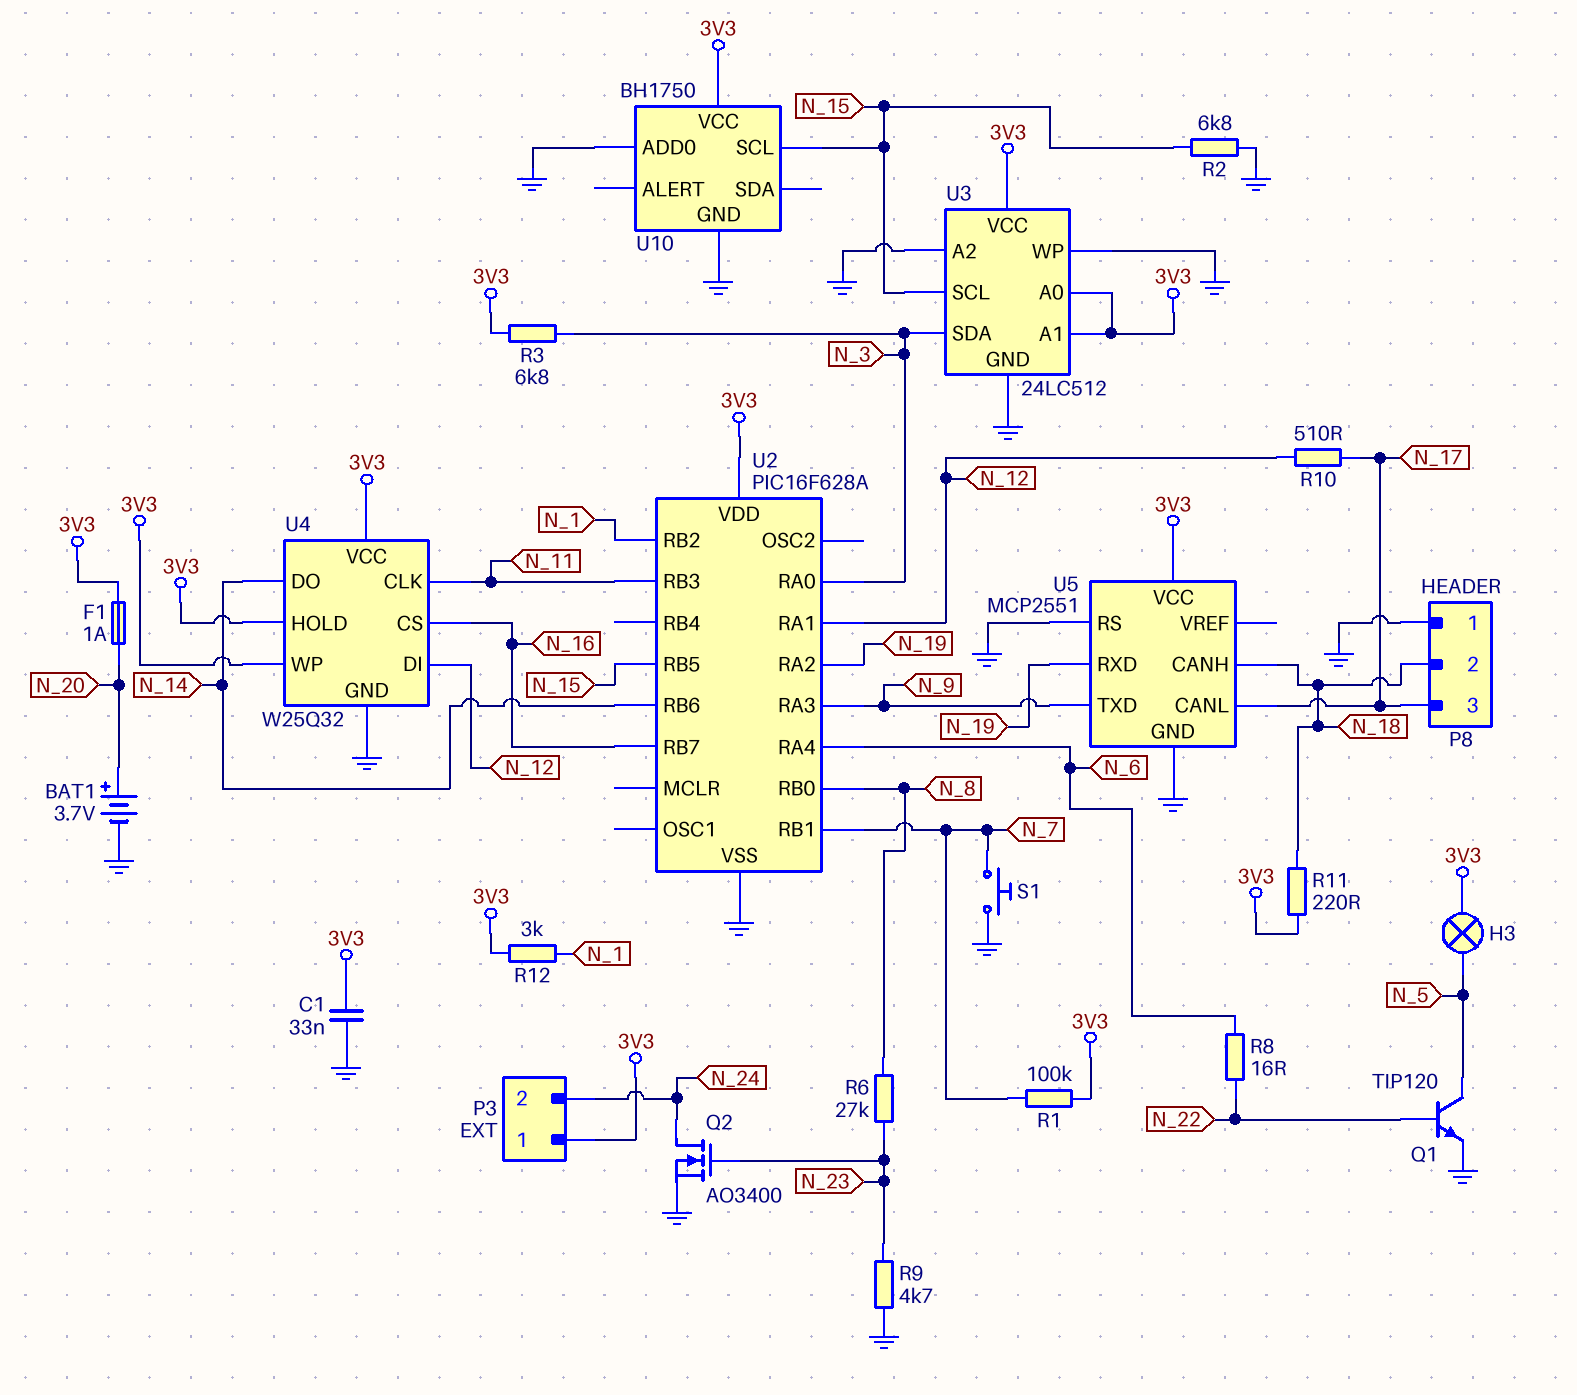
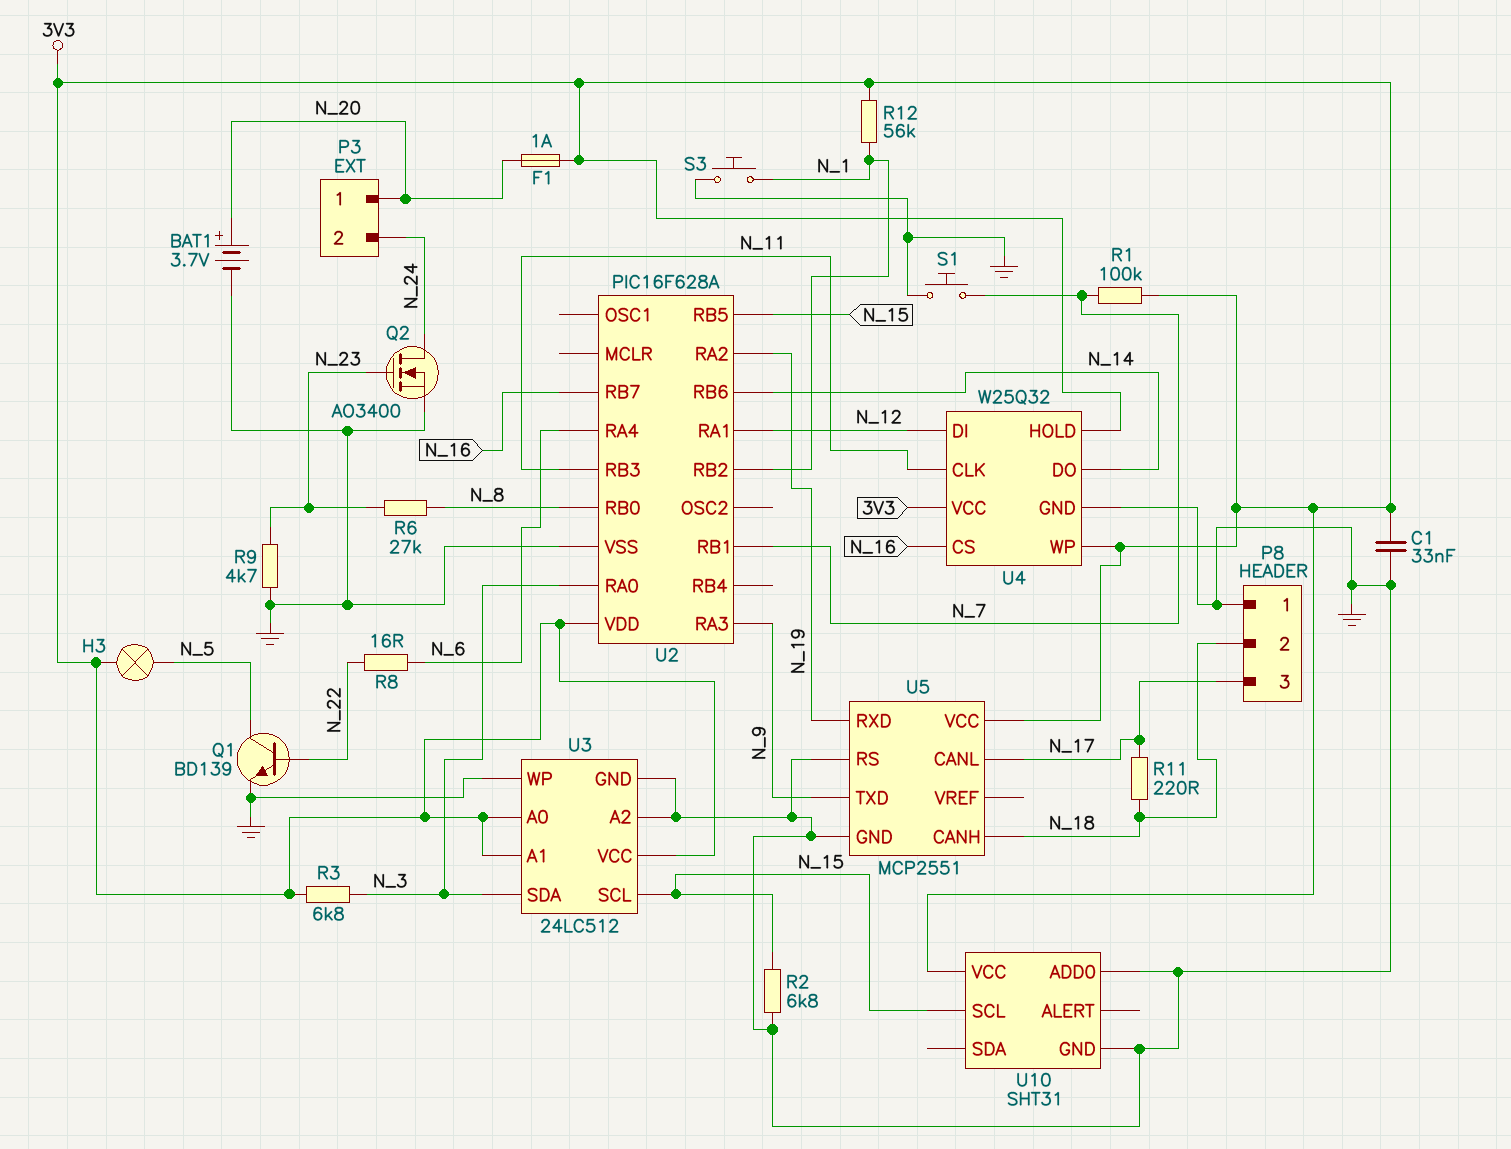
P3 pin 1: 3V3 -> N_20
Q1: NPN TIP120 (B N_22, C N_5, E GND) -> NPN BD139 (B N_22, C N_5, E GND)
R10: 510 (N_12, N_17) -> none
R11: 220 (3V3, N_18) -> 220 (N_17, N_18)
R12: 3k (3V3, N_1) -> 56k (3V3, N_1)
S3: none -> button (GND, N_1)
U10: BH1750 -> SHT31

